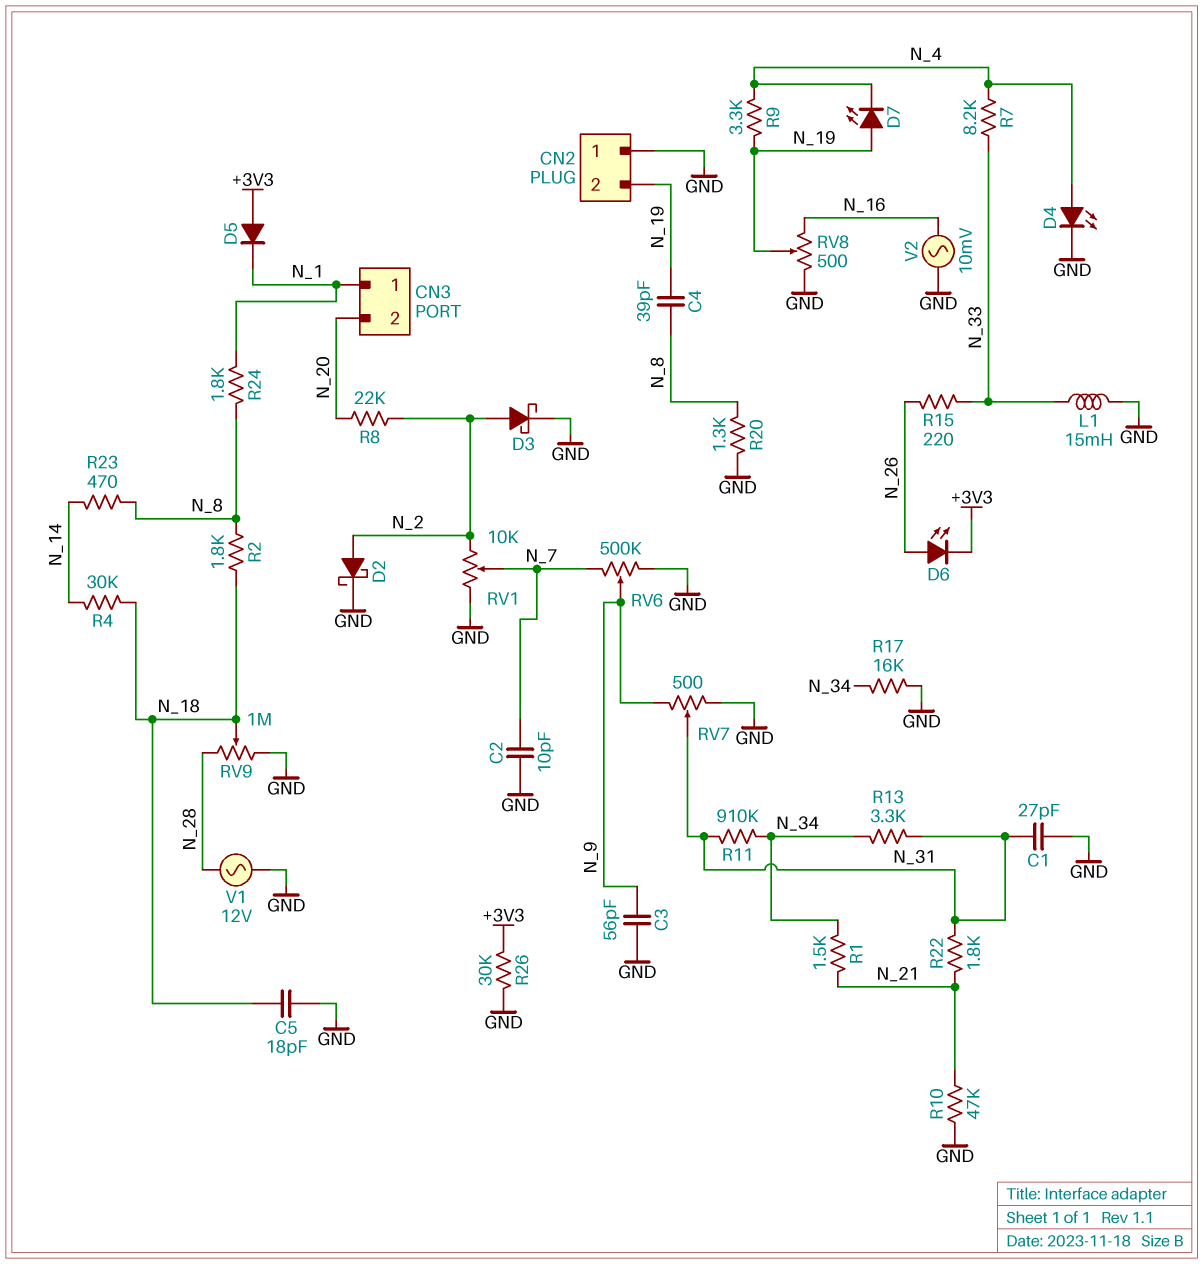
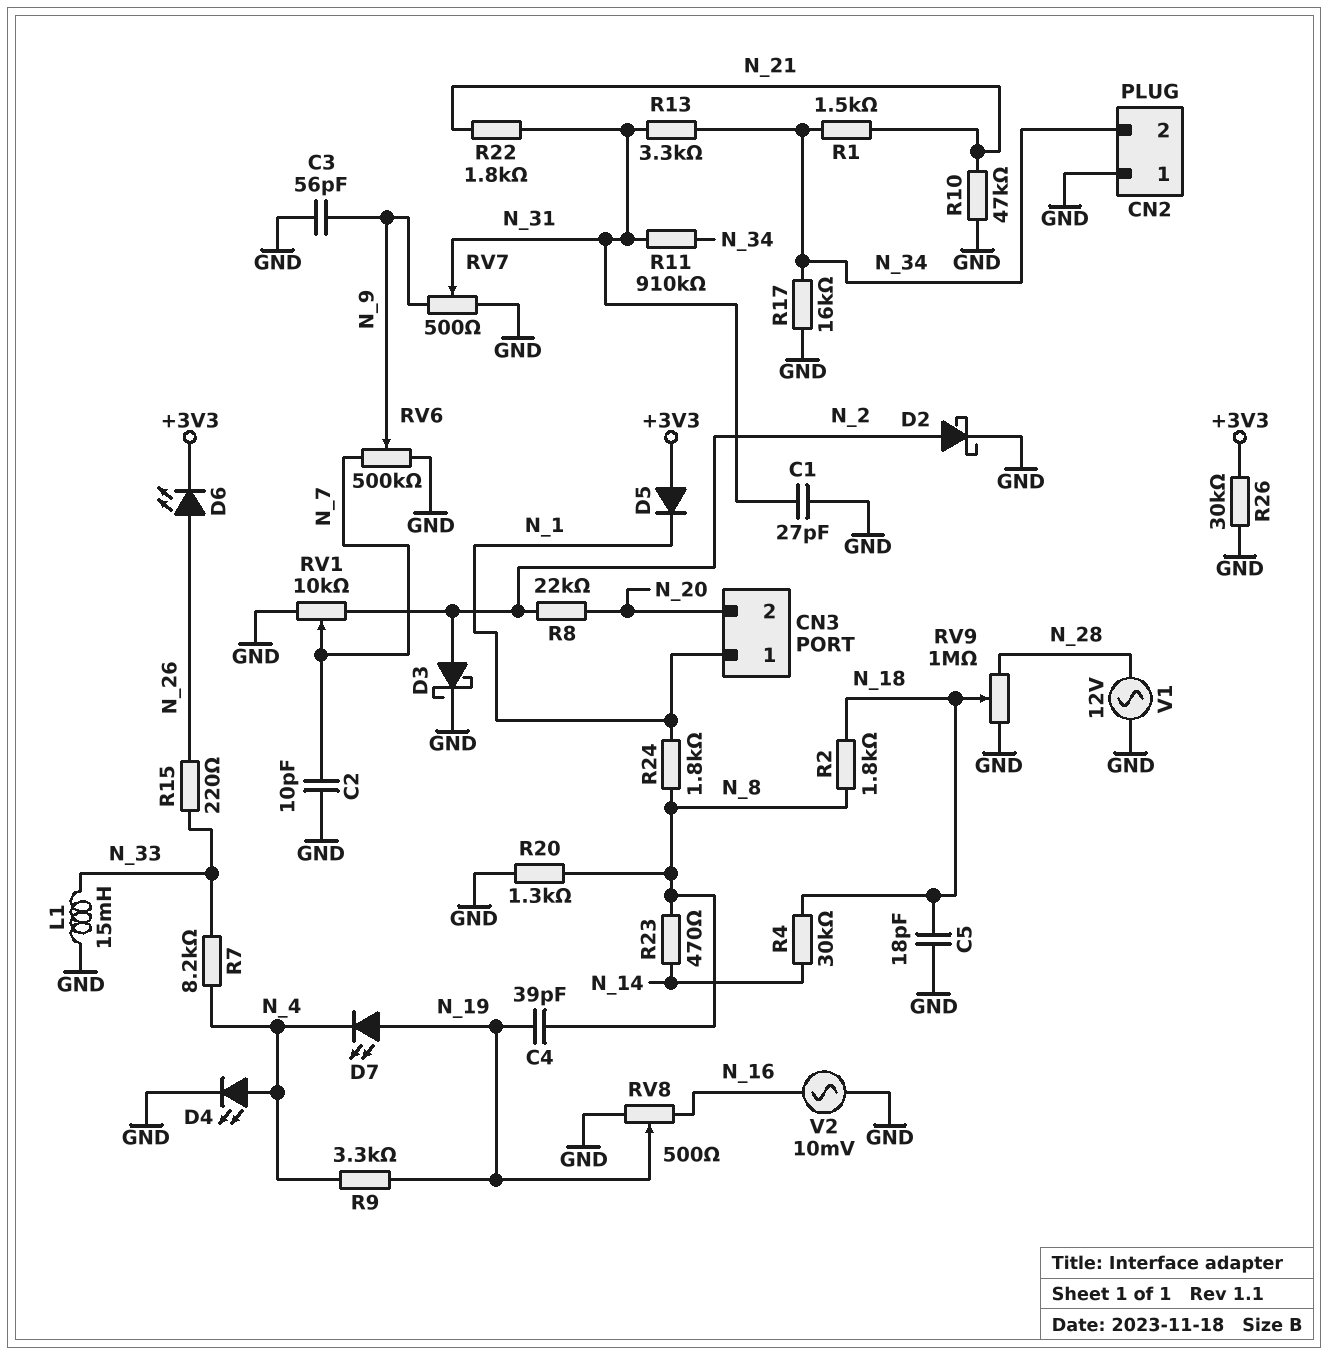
CN2 pin 2: N_19 -> N_34

